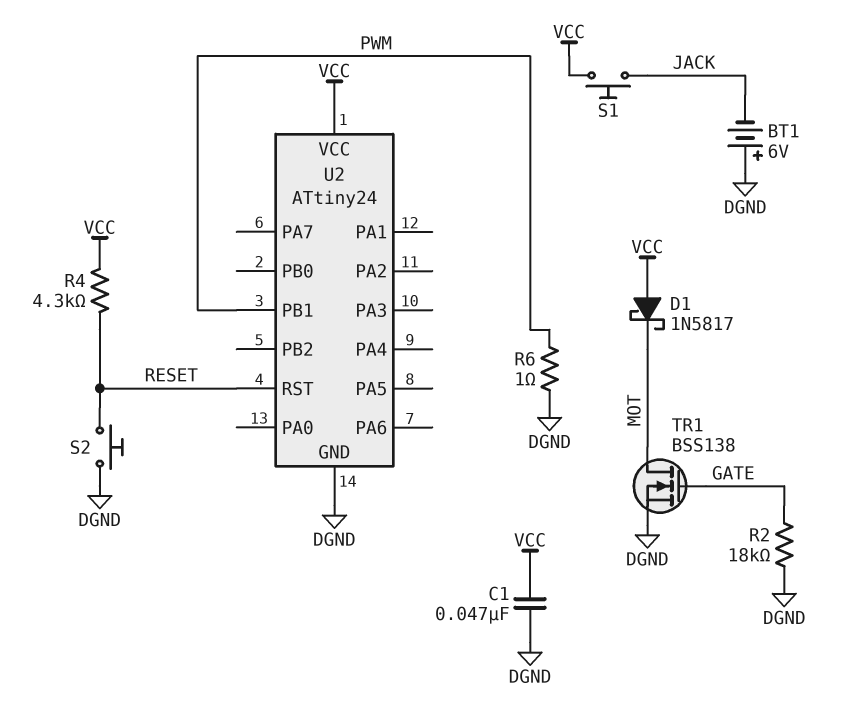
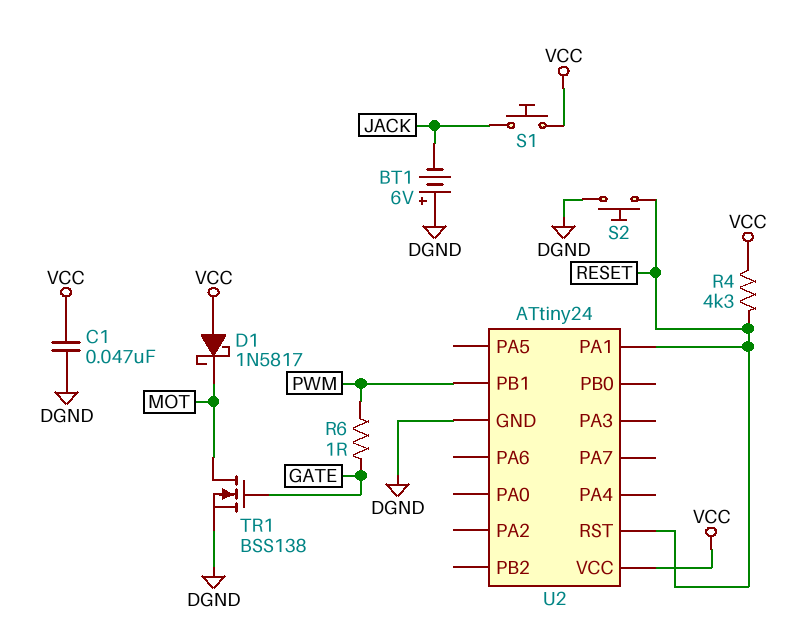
R2: 18k (DGND, GATE) -> none
R6: 1 (DGND, PWM) -> 1 (GATE, PWM)
U2 pin PA1: none -> RESET

